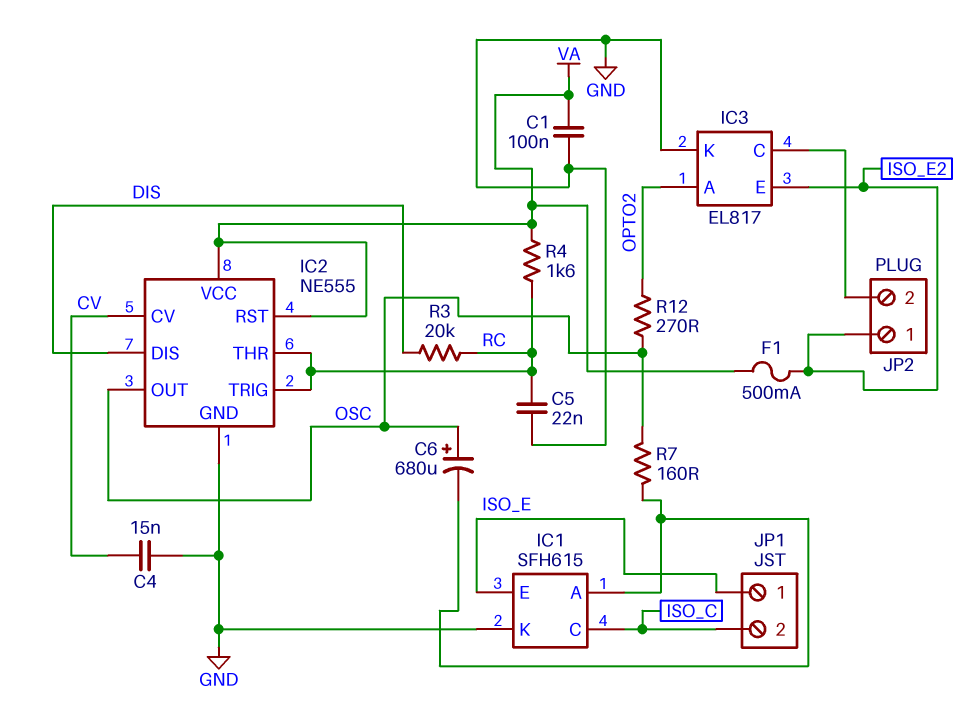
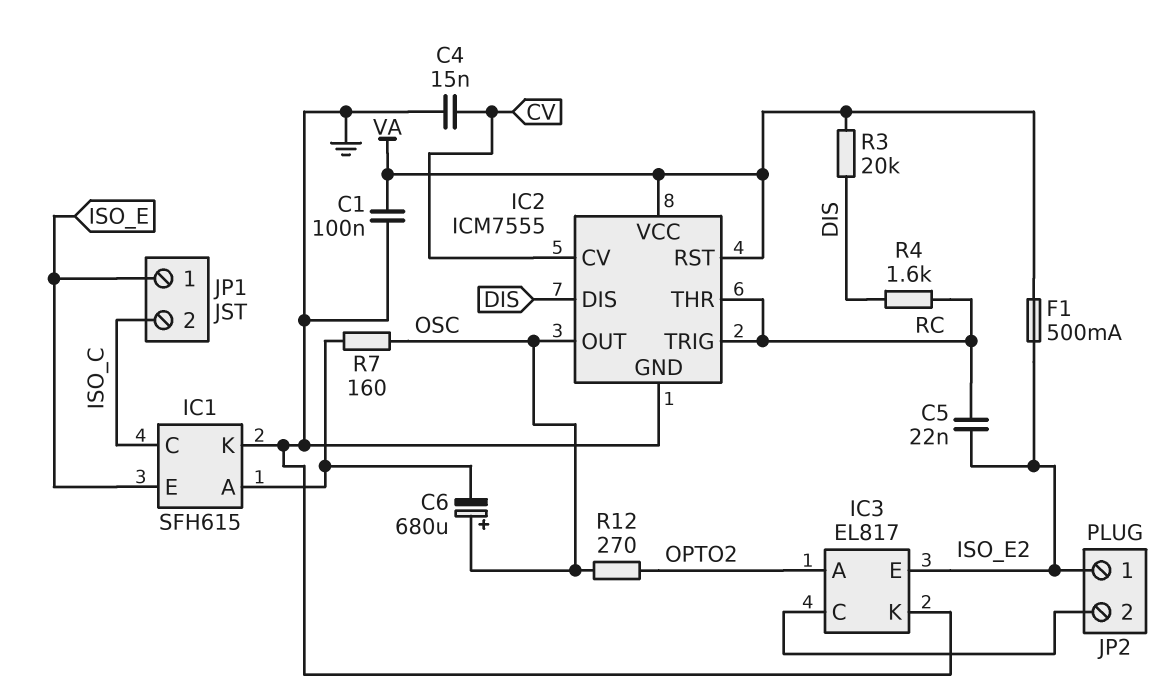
C5: 22nF (GND, RC) -> 22nF (ISO_E2, RC)
IC2: NE555 -> ICM7555
R3: 20k (DIS, RC) -> 20k (DIS, VA)
R4: 1.6k (RC, VA) -> 1.6k (DIS, RC)

